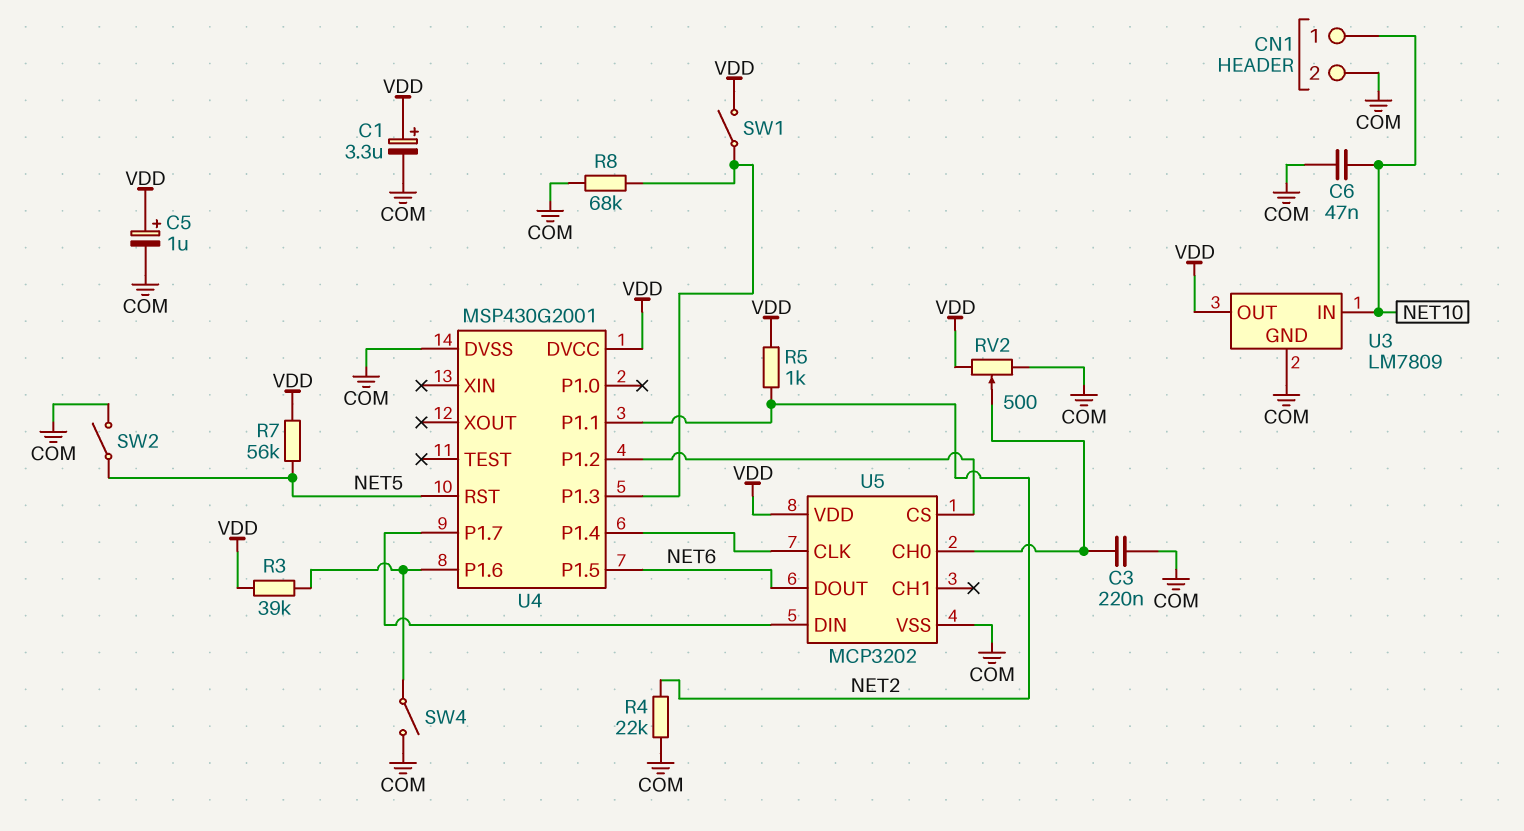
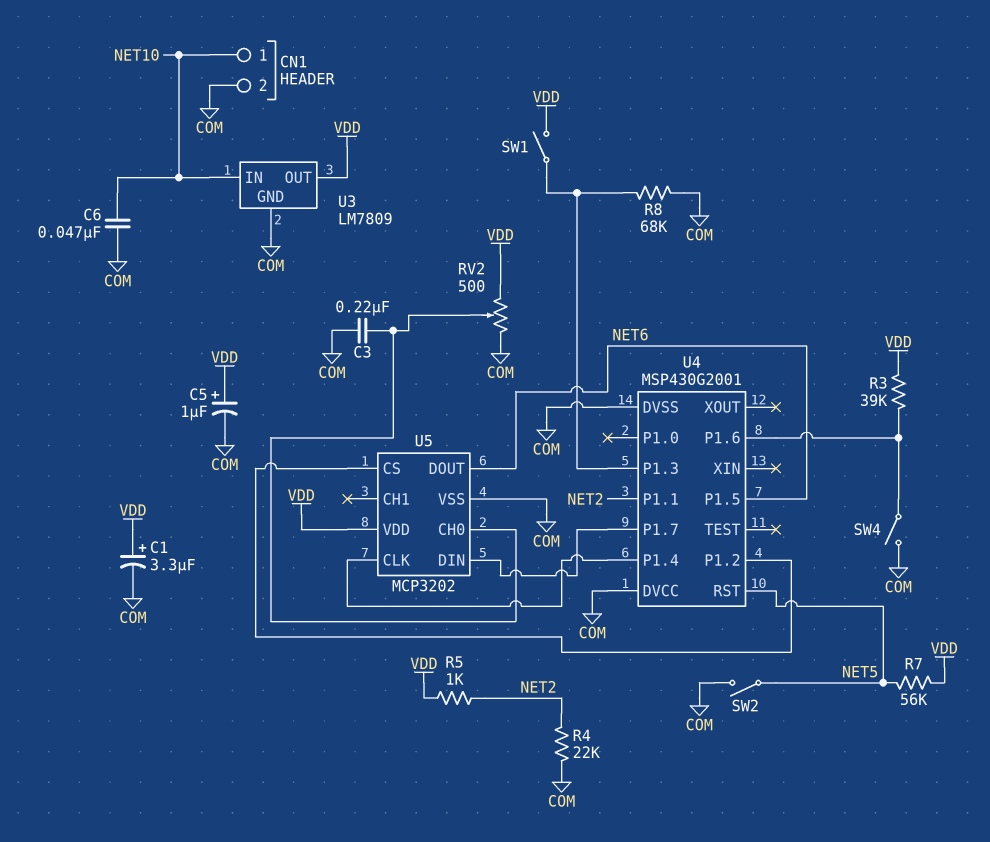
U4 pin DVCC: VDD -> COM

